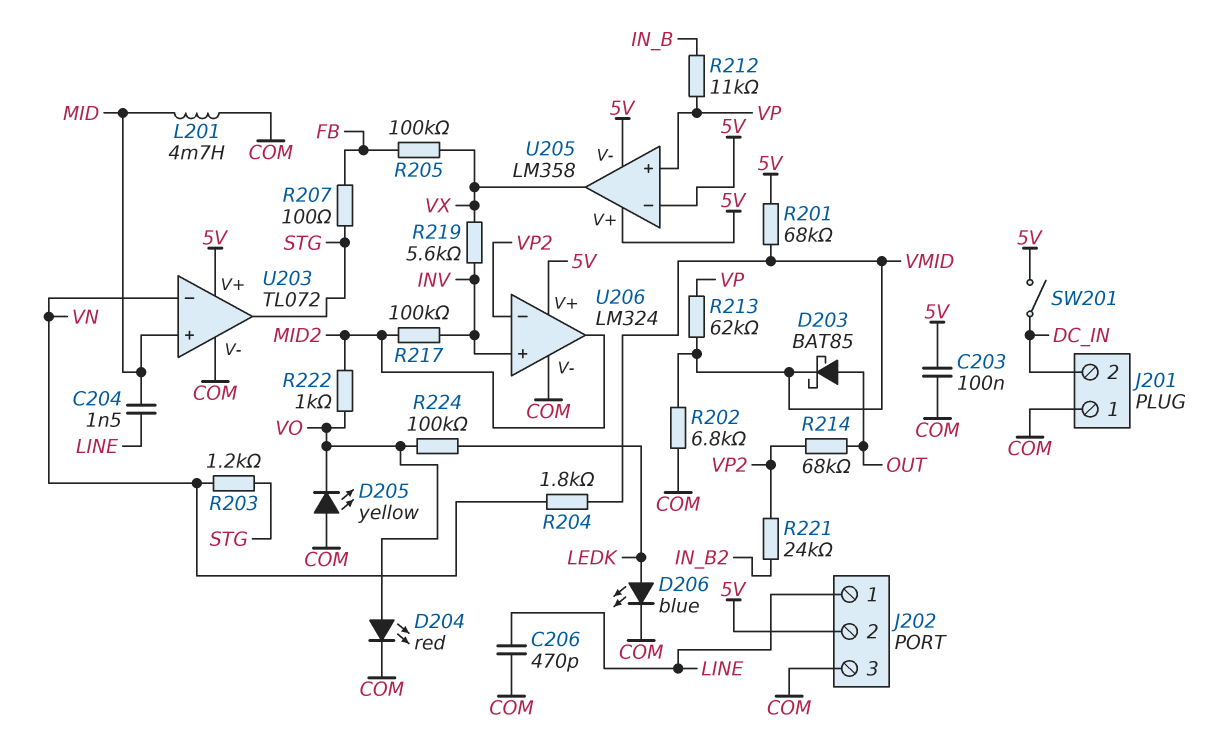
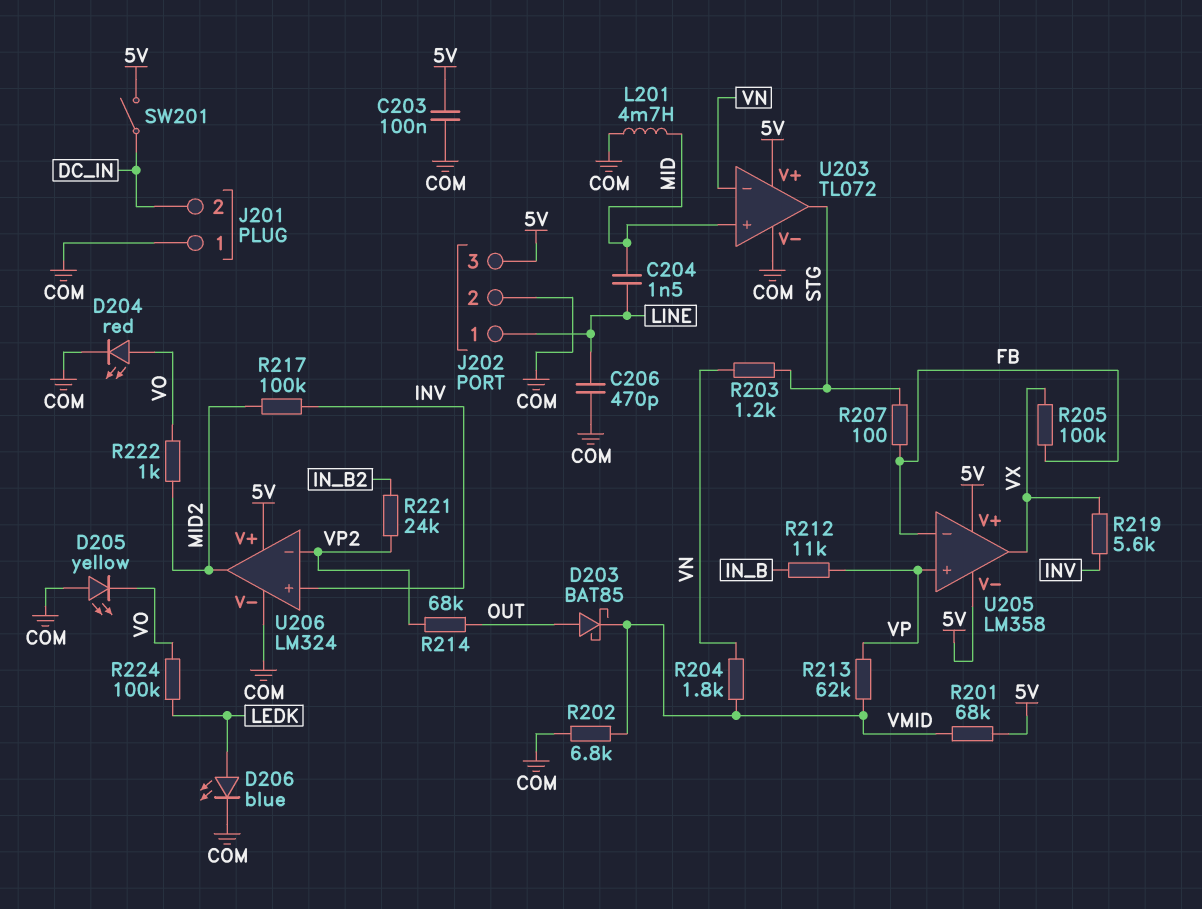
J202 pin 2: 5V -> COM
J202 pin 3: COM -> 5V
U205 pin in-: 5V -> FB

